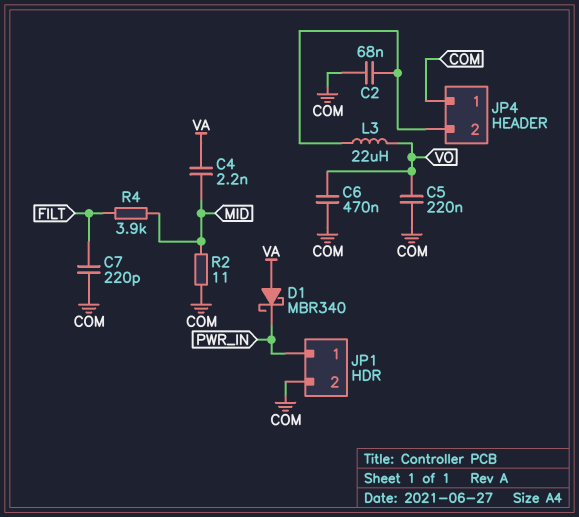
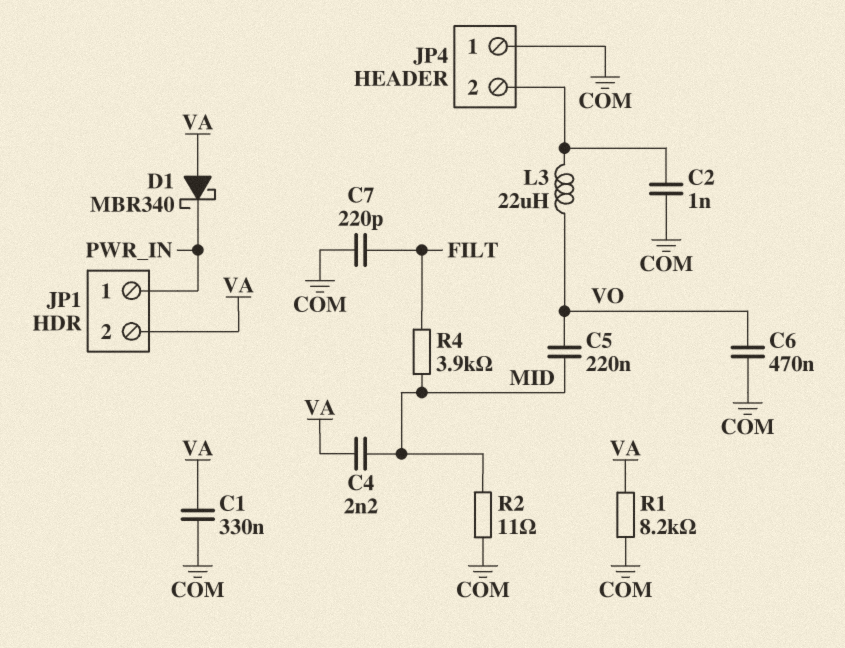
C1: none -> 330nF (COM, VA)
C2: 68nF (COM, JP4/2) -> 1nF (COM, JP4/2)
C5: 220nF (COM, VO) -> 220nF (MID, VO)
JP1 pin 2: COM -> VA
R1: none -> 8.2k (COM, VA)

